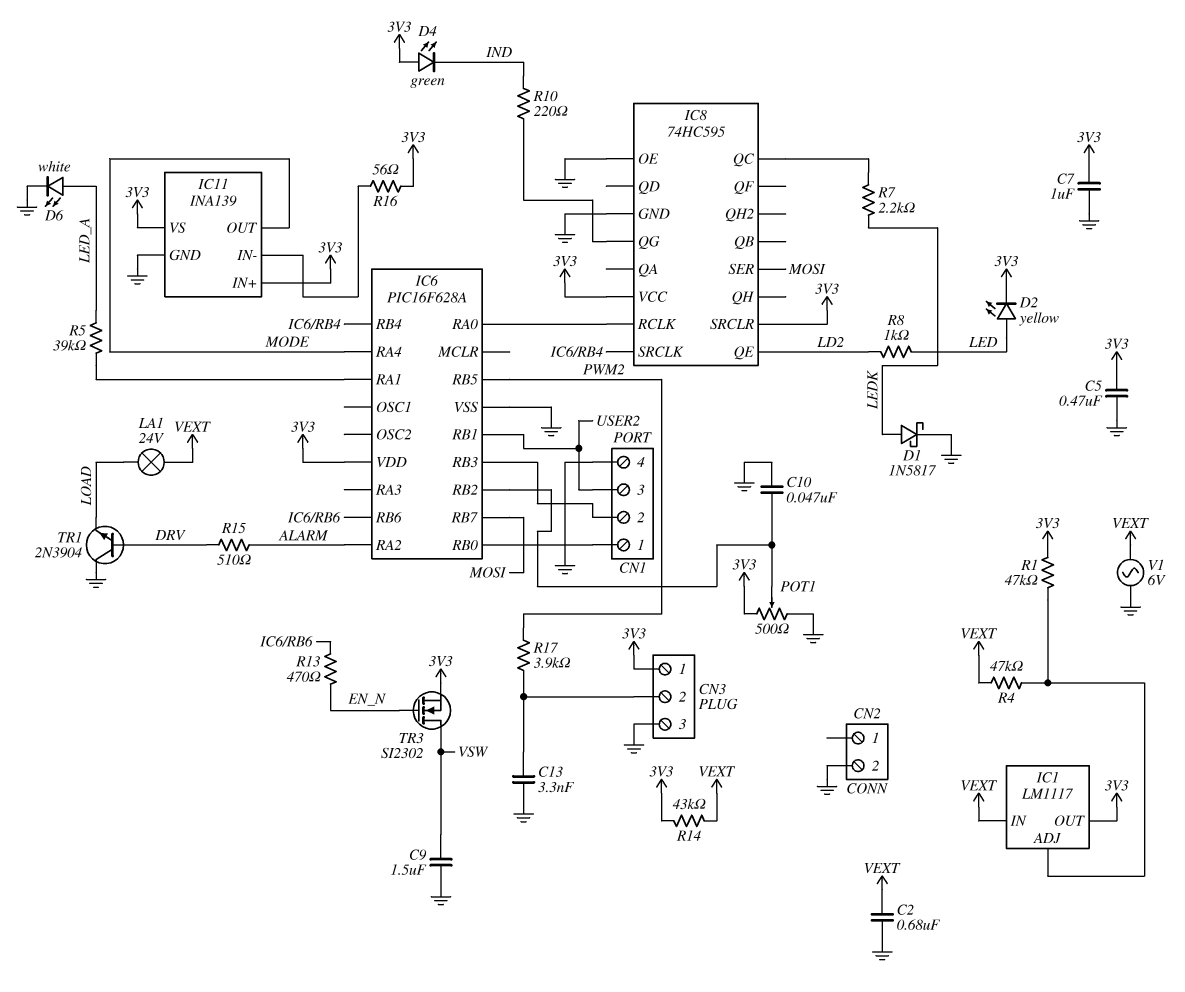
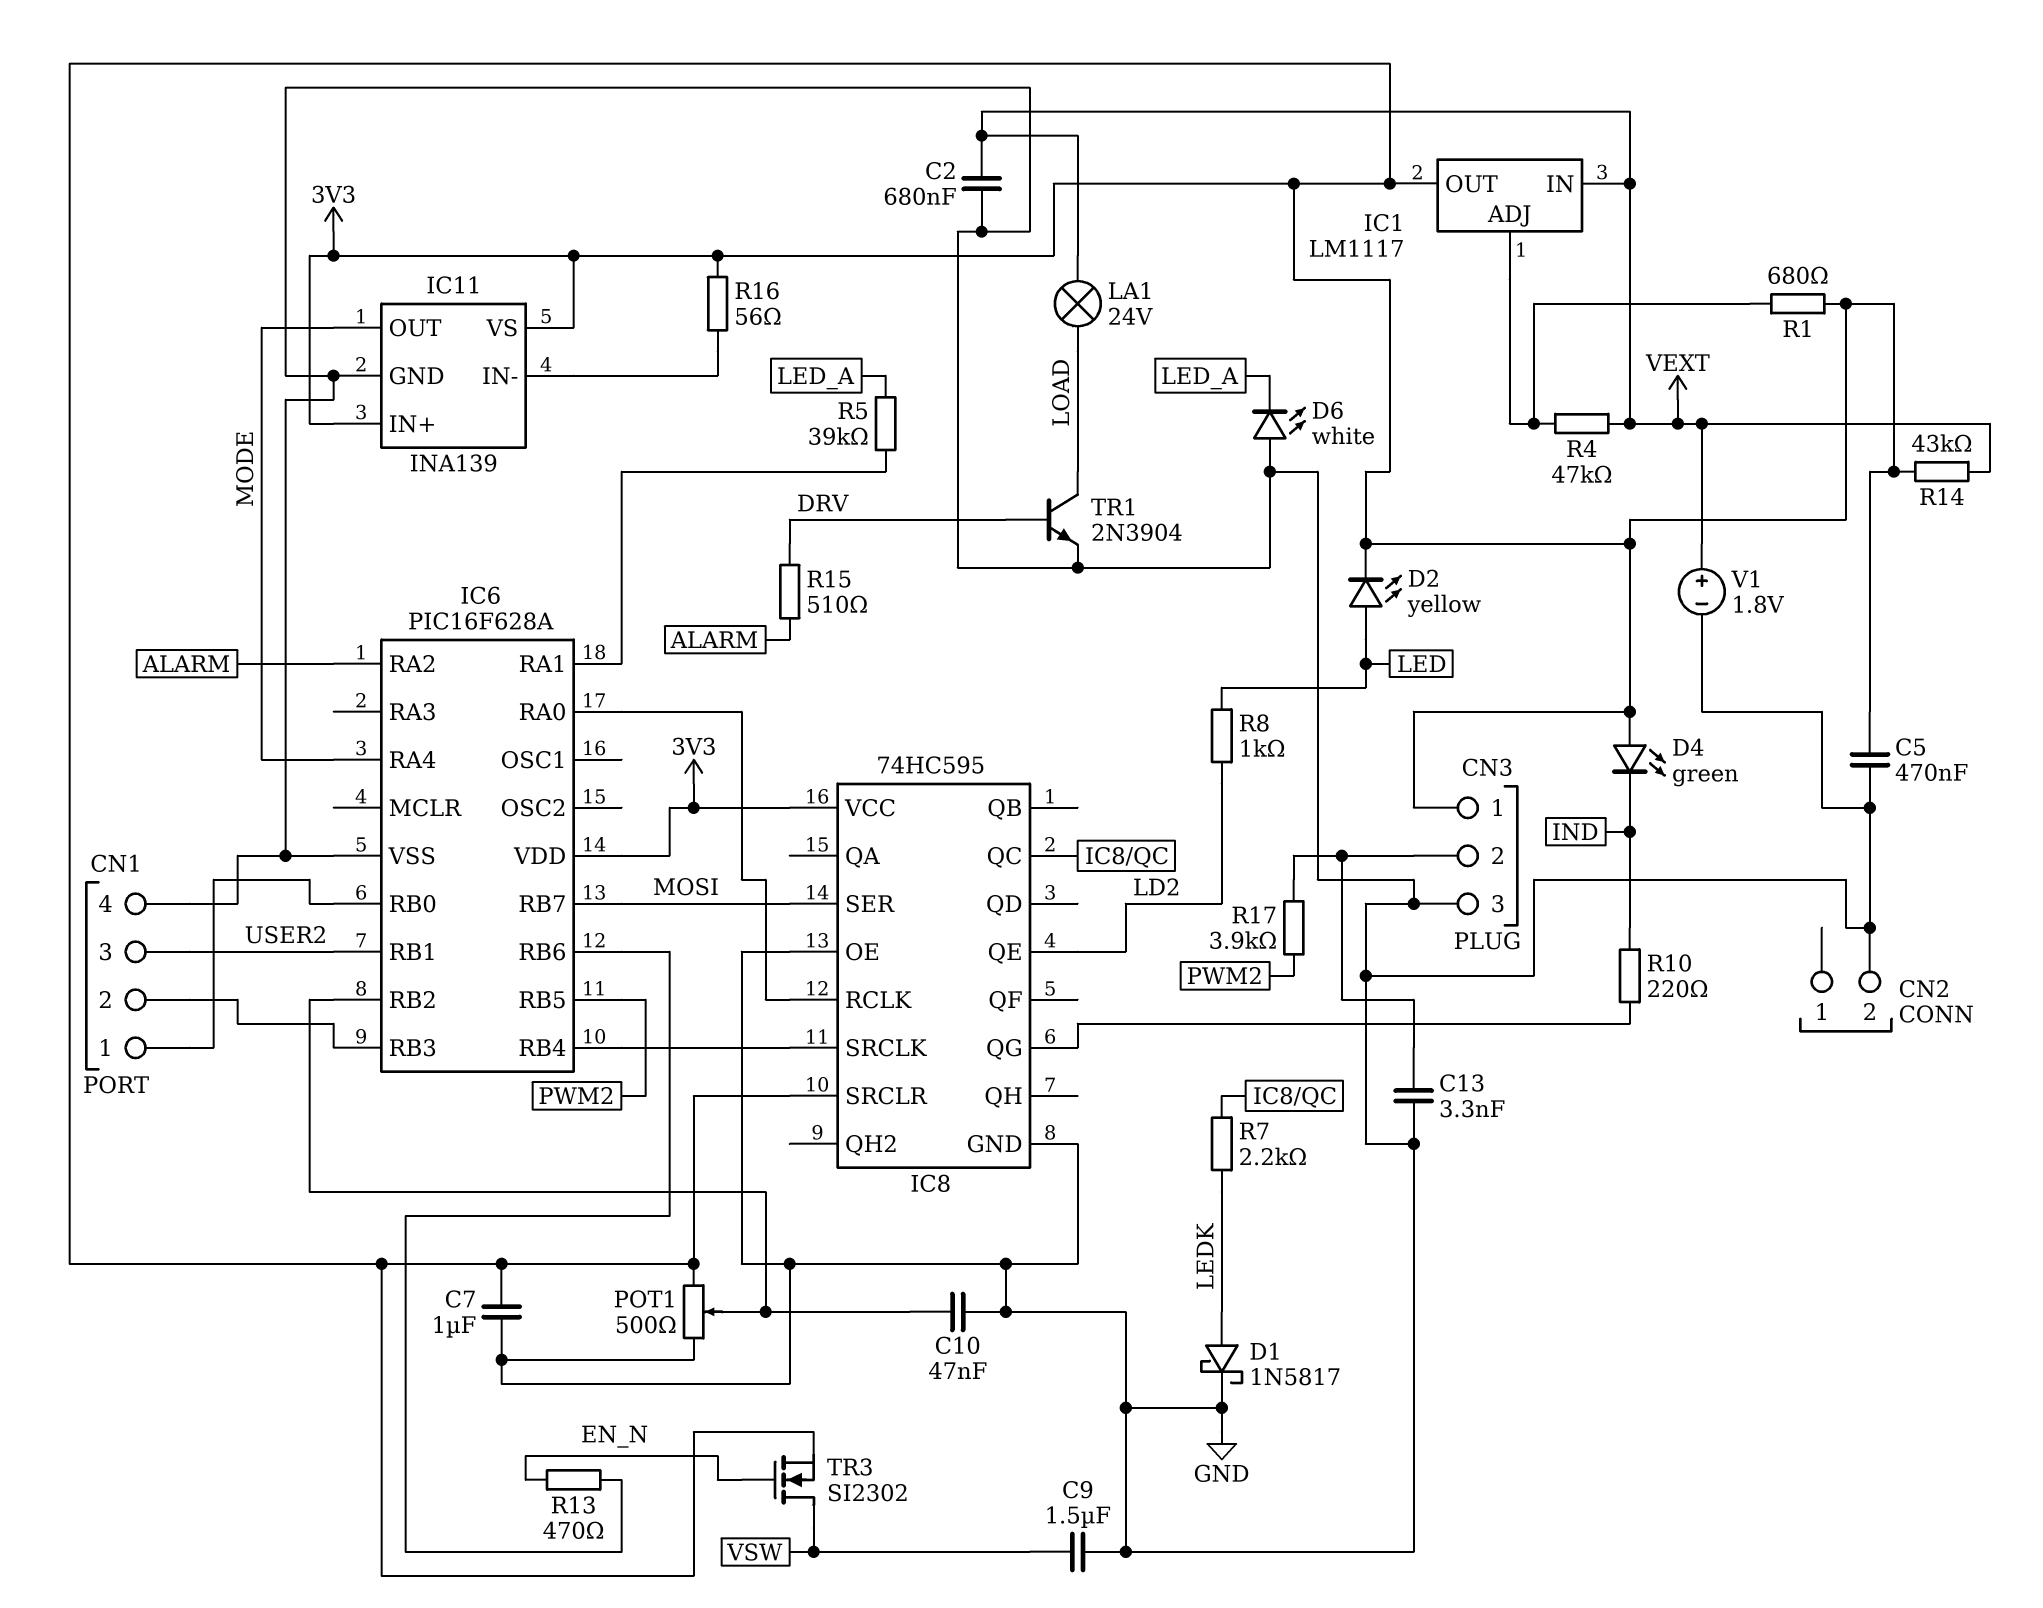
D6: LED white (A LED_A, K GND) -> LED white (A GND, K LED_A)
R1: 47k (3V3, IC1/ADJ) -> 680 (3V3, IC1/ADJ)
TR1: NPN 2N3904 (B DRV, C GND, E LOAD) -> NPN 2N3904 (B DRV, C LOAD, E GND)
V1: AC 6V (GND, VEXT) -> 1.8V (plus VEXT, minus GND)

